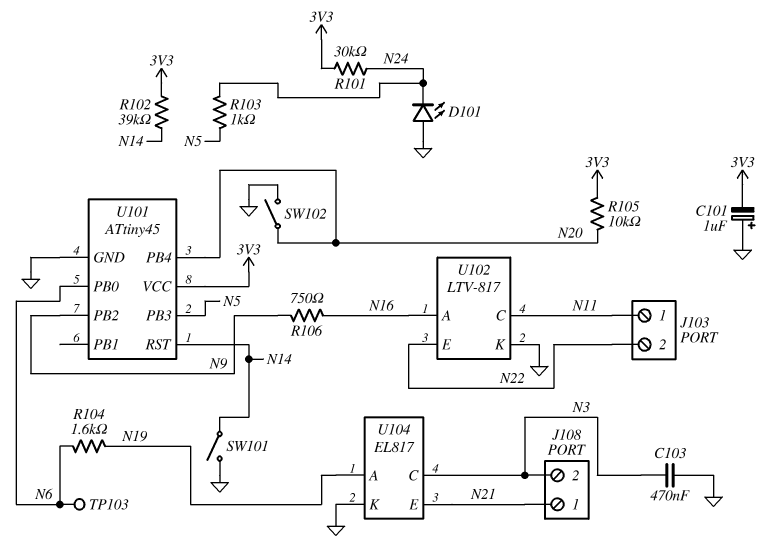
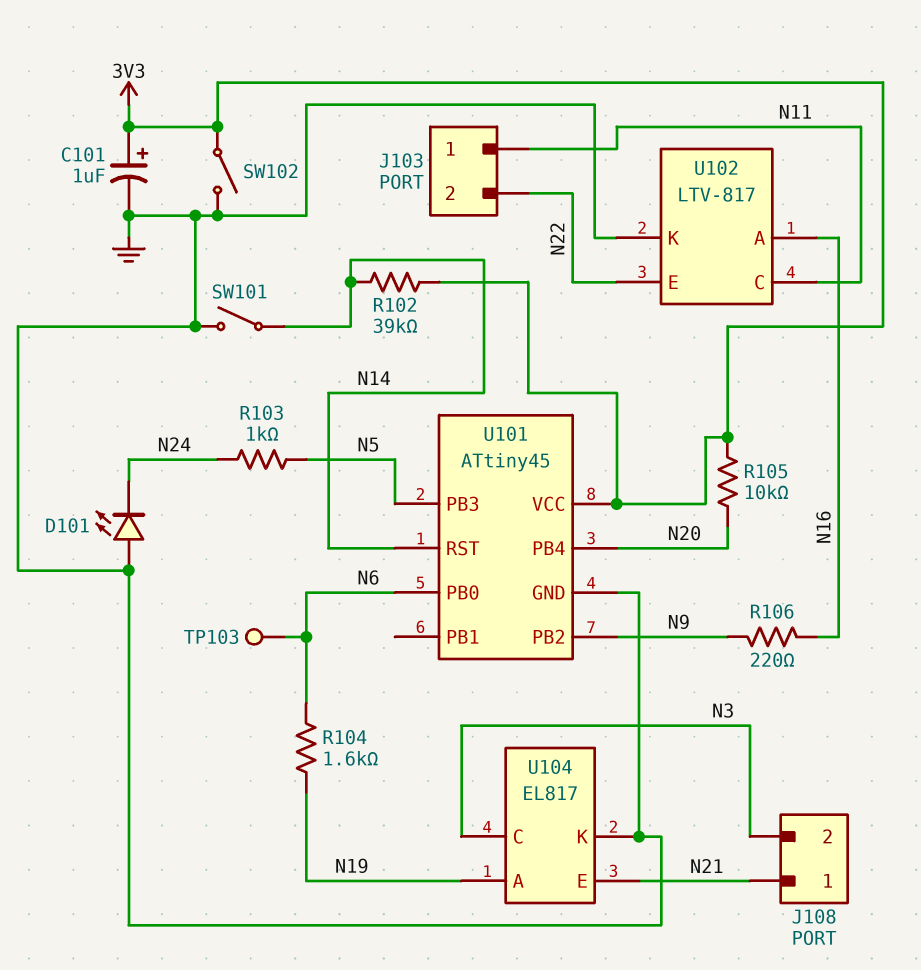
C101: 1uF (plus GND, minus 3V3) -> 1uF (plus 3V3, minus GND)
C103: 470nF (GND, N3) -> none
R101: 30k (3V3, N24) -> none
R106: 750 (N9, N16) -> 220 (N9, N16)
SW102: switch (GND, N20) -> switch (3V3, GND)

